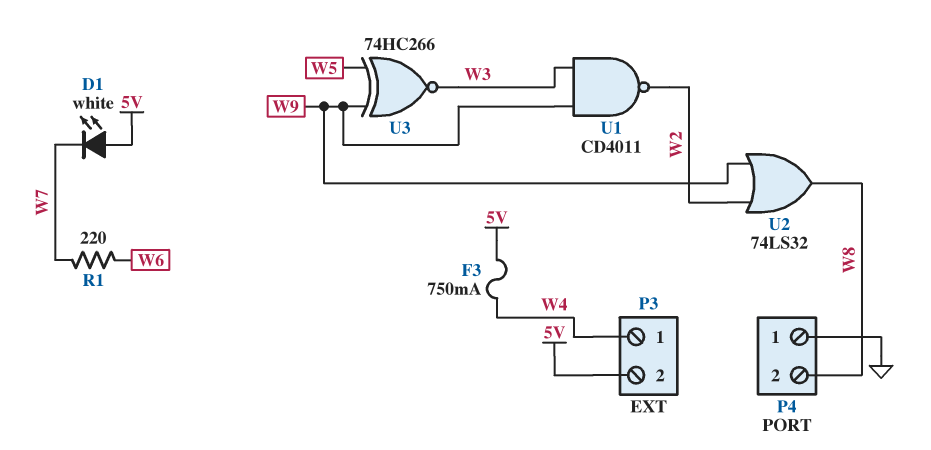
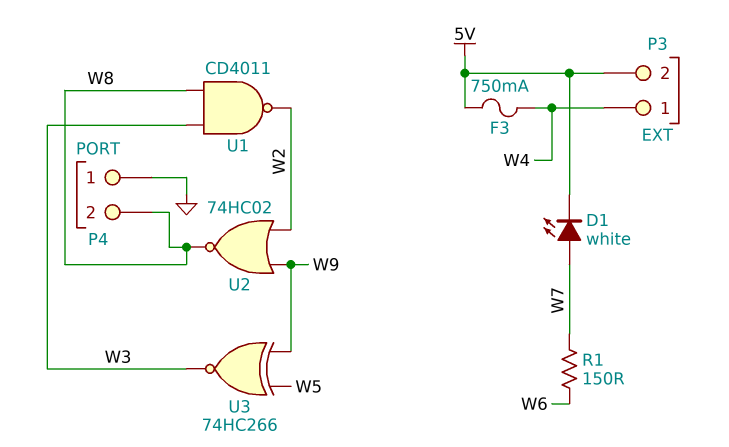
D1: LED white (A 5V, K W7) -> LED white (A W7, K 5V)
R1: 220 (W6, W7) -> 150 (W6, W7)
U1: NAND CD4011 (in W3, in W9, out W2) -> NAND CD4011 (in W3, in W8, out W2)
U2: OR 74LS32 (in W2, in W9, out W8) -> NOR 74HC02 (in W2, in W9, out W8)

